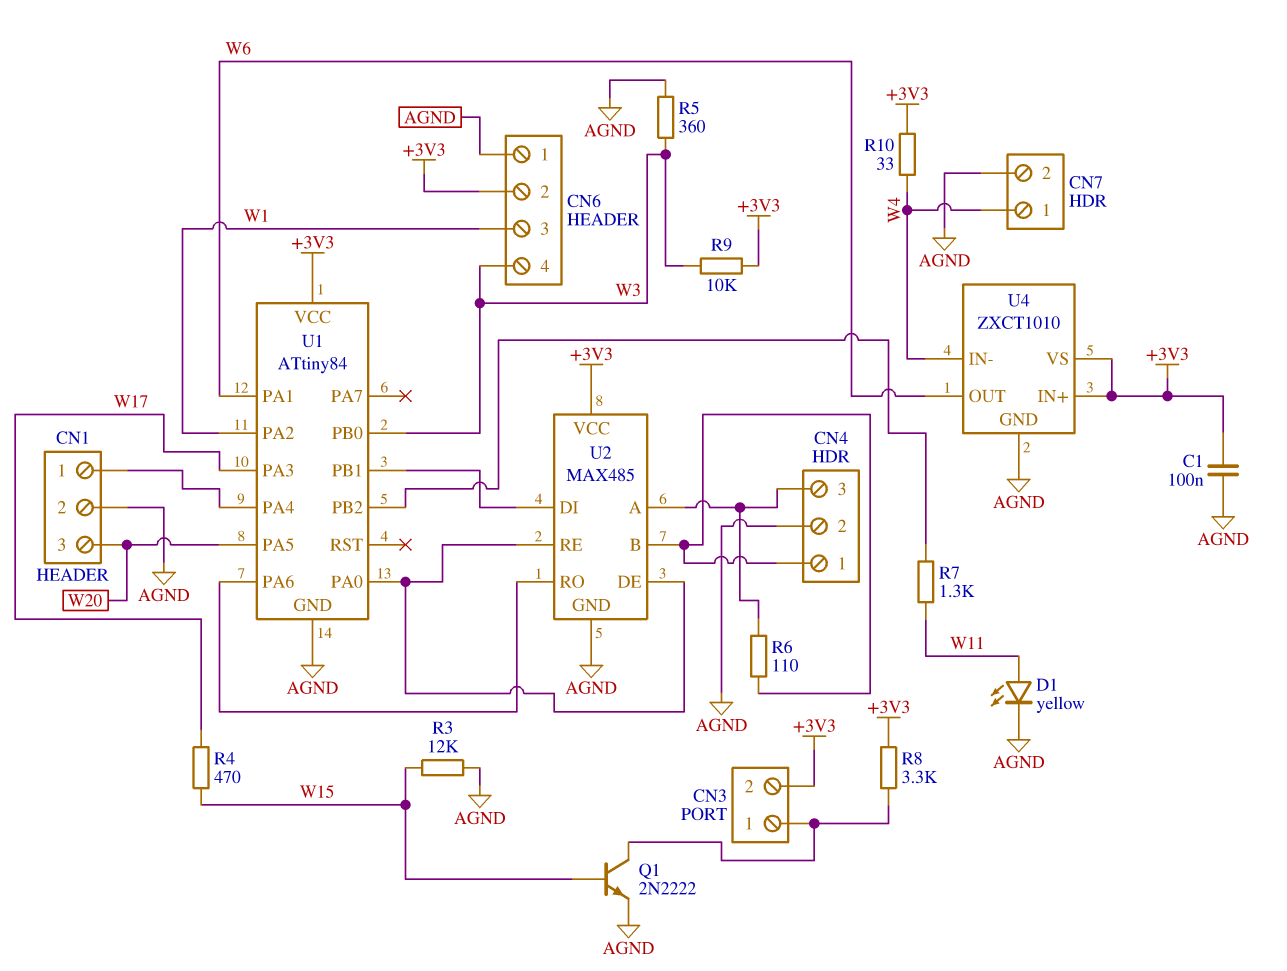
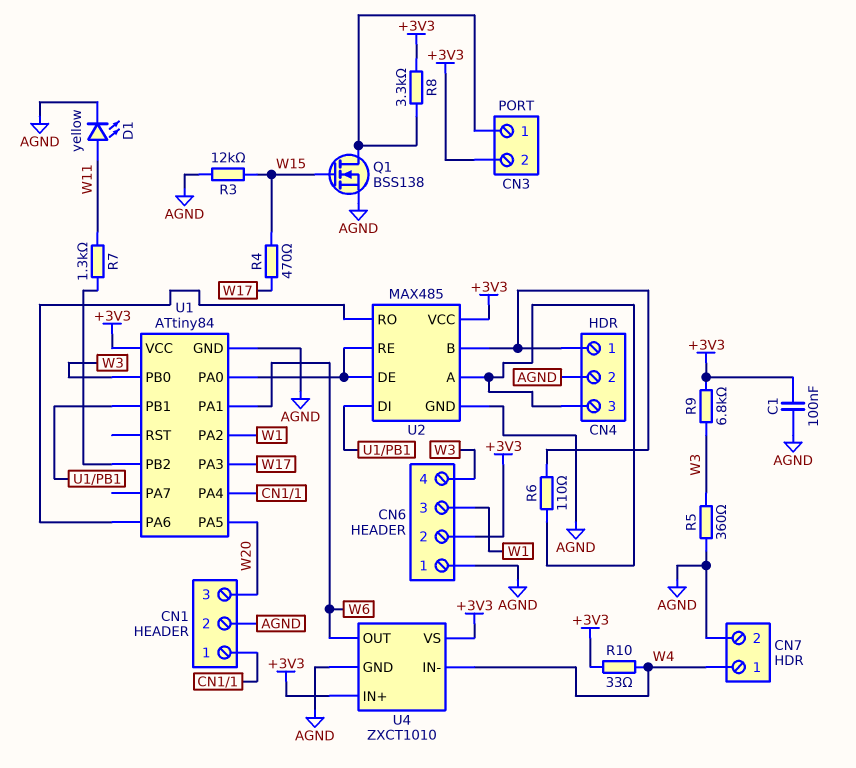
Q1: NPN 2N2222 (B W15, C CN3/1, E AGND) -> NMOS BSS138 (G W15, D CN3/1, S AGND)
R9: 10k (+3V3, W3) -> 6.8k (+3V3, W3)

